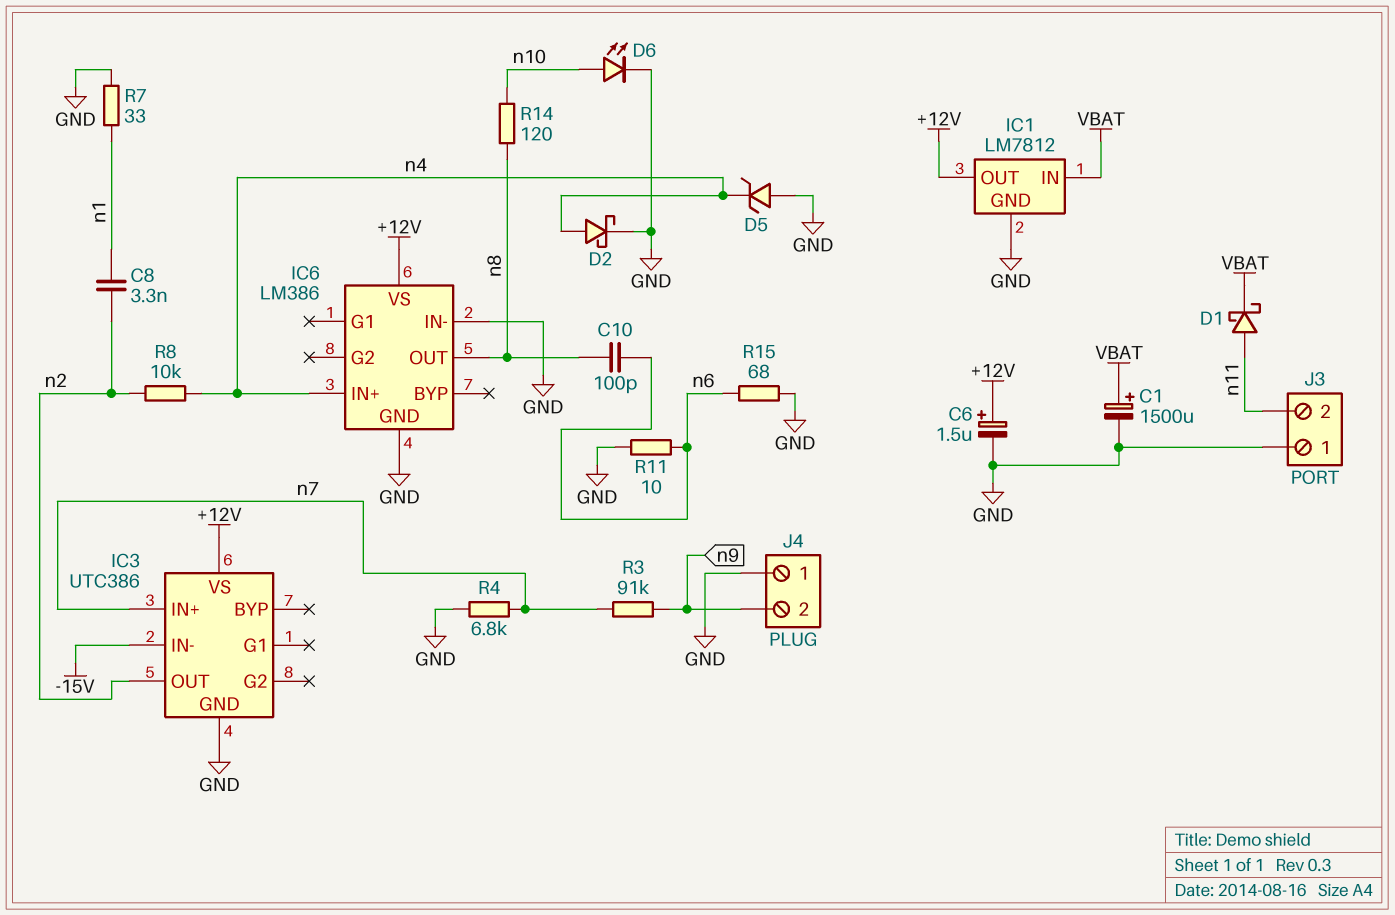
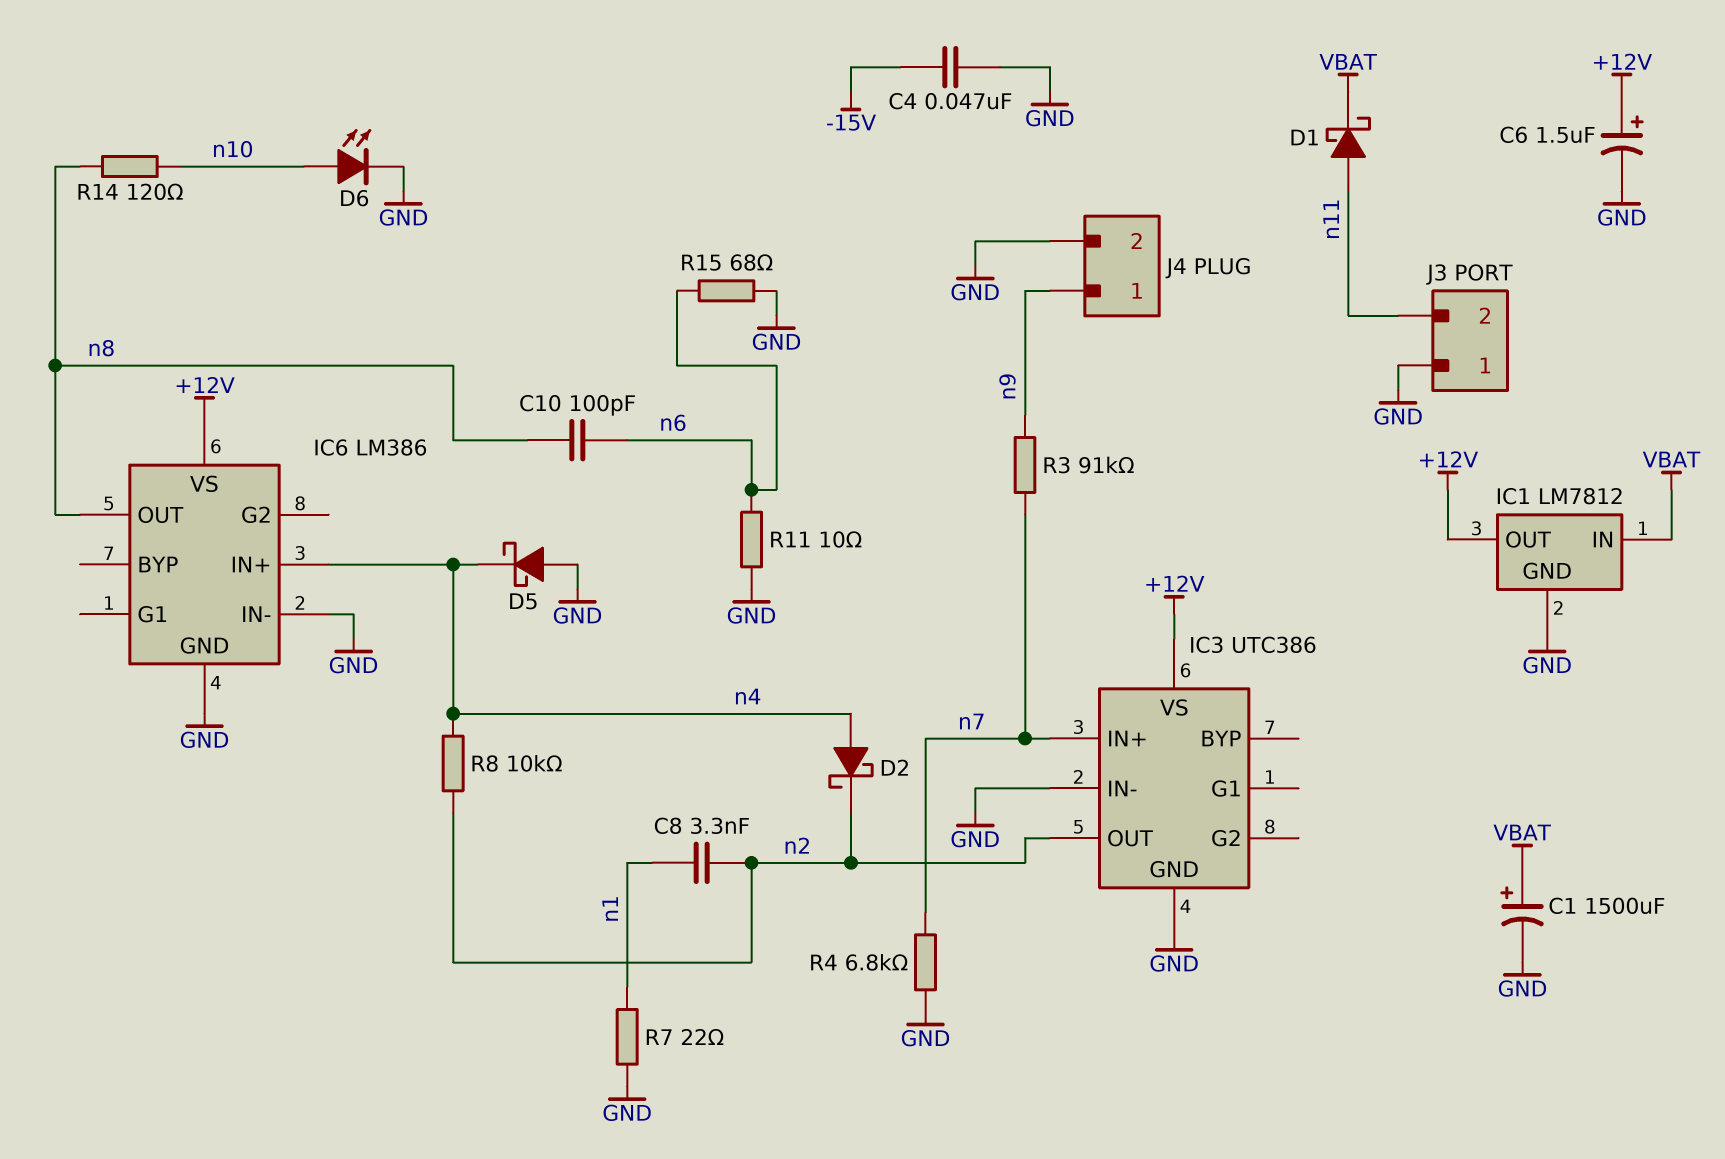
C4: none -> 47nF (-15V, GND)
D2: schottky (A n4, K GND) -> schottky (A n4, K n2)
D5: zener (A GND, K n4) -> schottky (A GND, K n4)
IC3 pin IN-: -15V -> GND
J4 pin 1: GND -> n9
J4 pin 2: n9 -> GND
R7: 33 (GND, n1) -> 22 (GND, n1)

